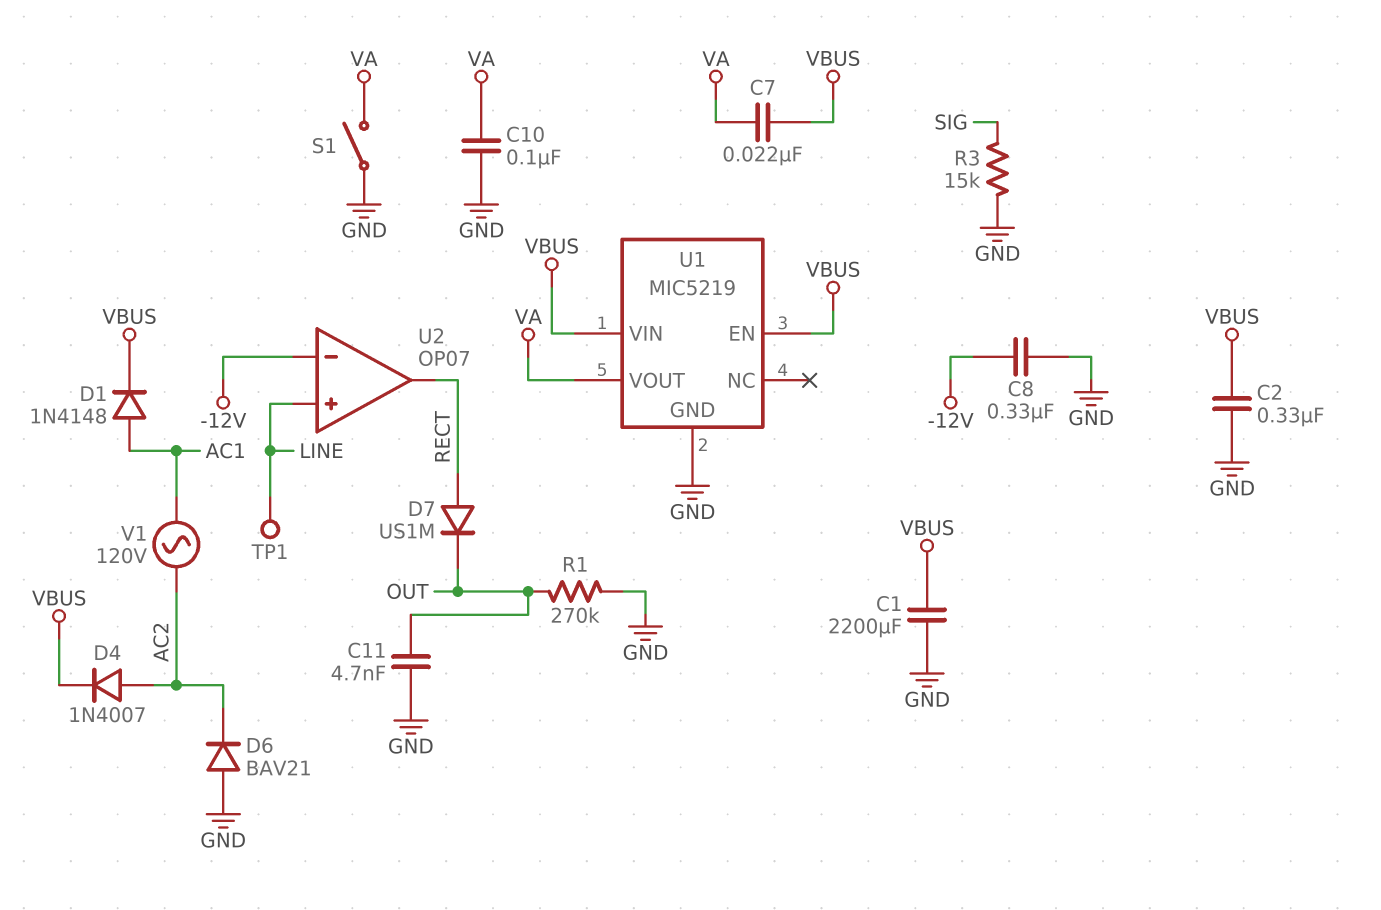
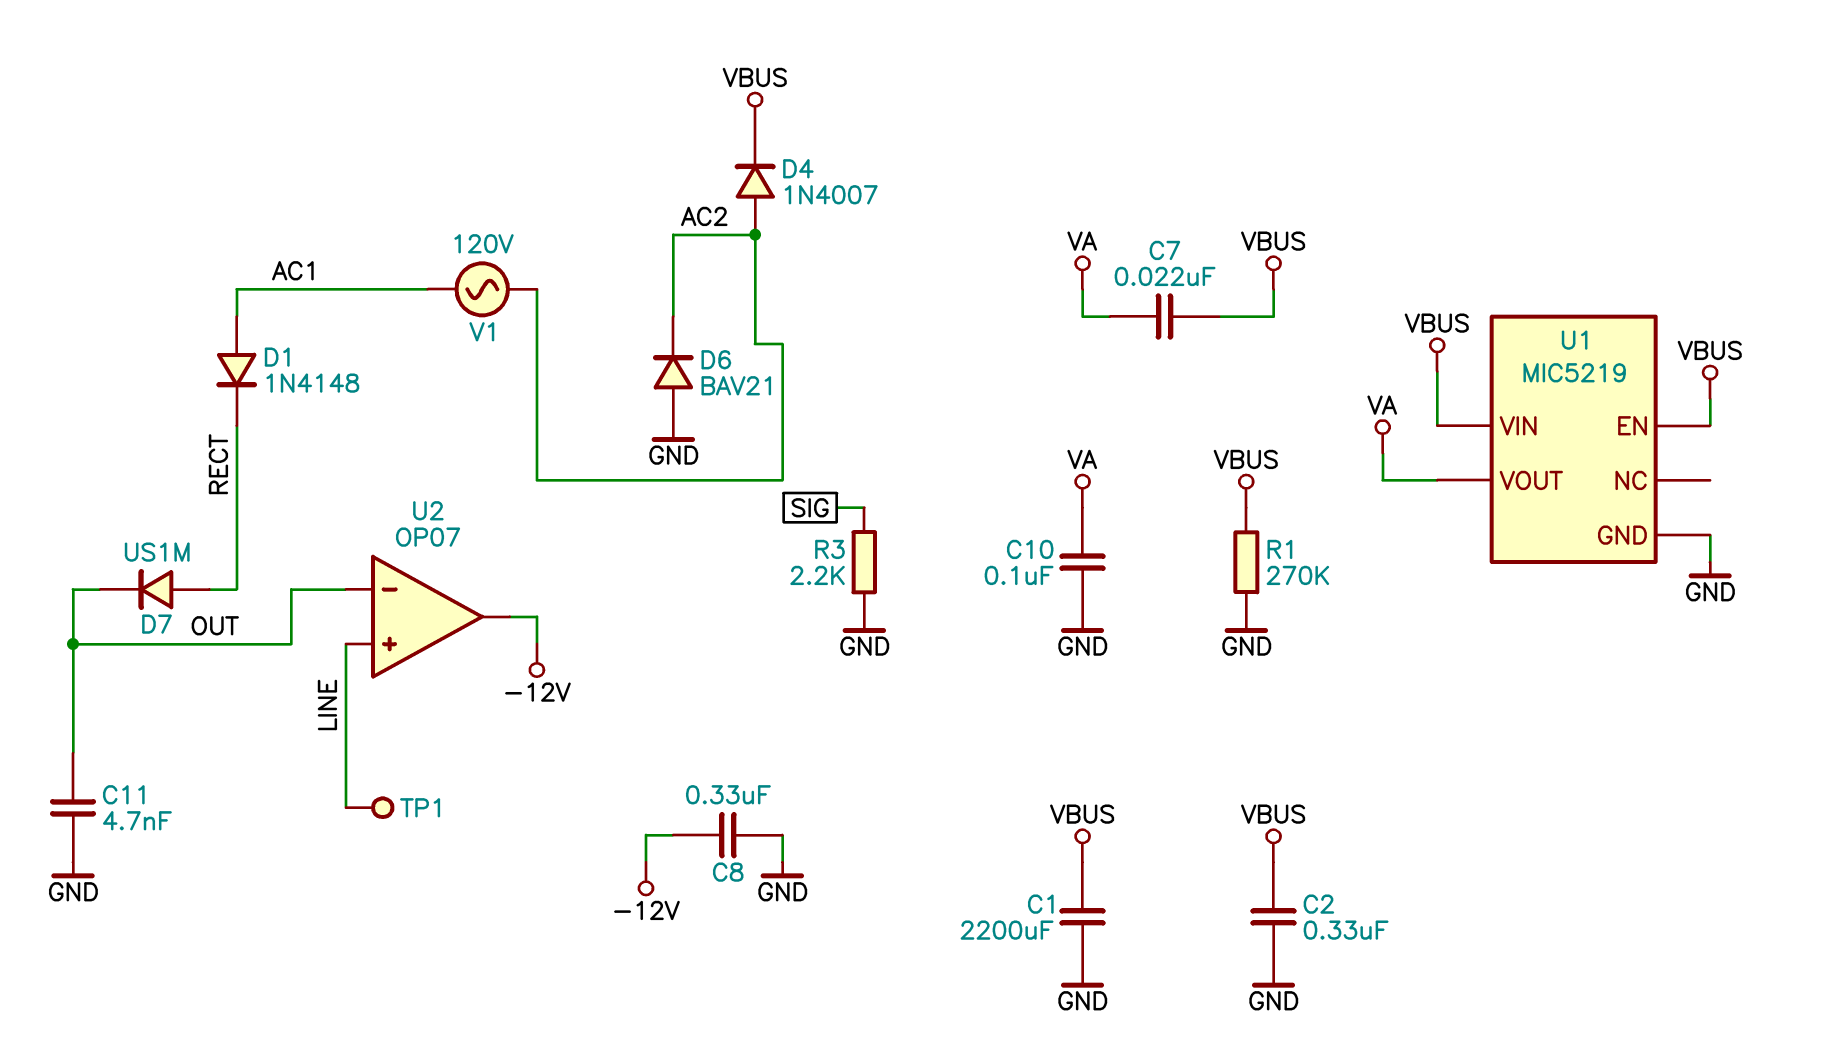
D1: diode 1N4148 (A AC1, K VBUS) -> diode 1N4148 (A AC1, K RECT)
R1: 270k (GND, OUT) -> 270k (GND, VBUS)
R3: 15k (GND, SIG) -> 2.2k (GND, SIG)
S1: switch (GND, VA) -> none
U2 pin in-: -12V -> OUT
U2 pin out: RECT -> -12V

